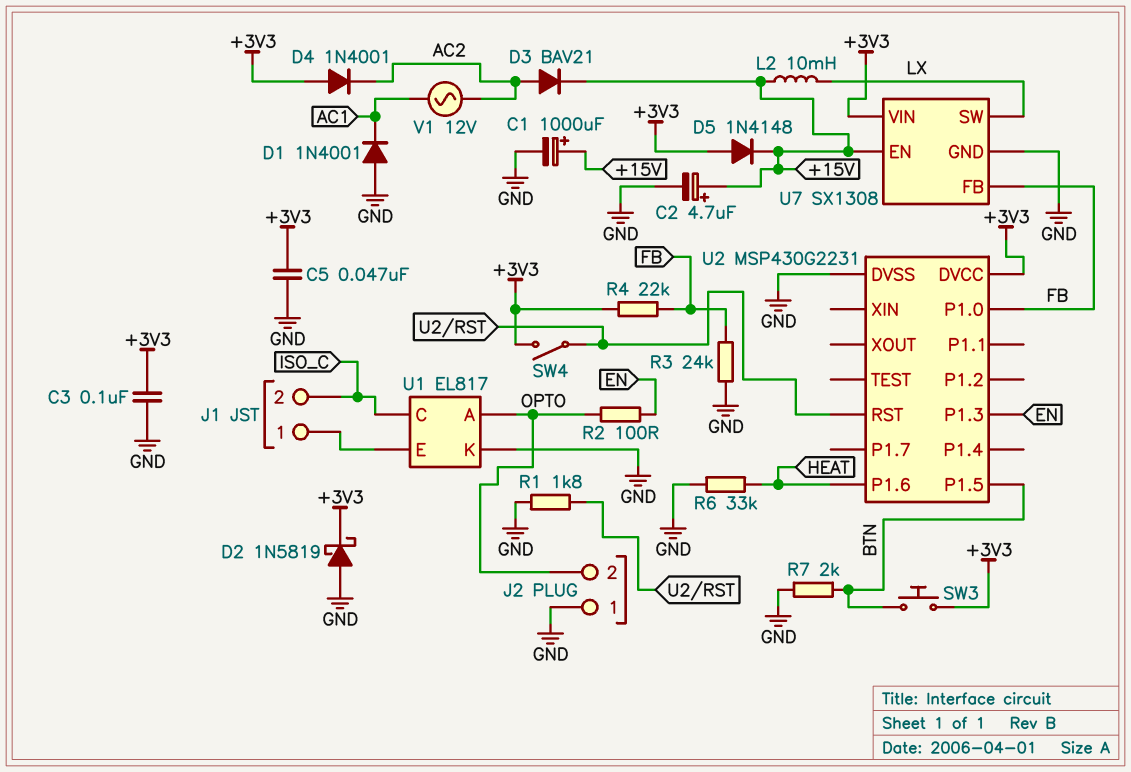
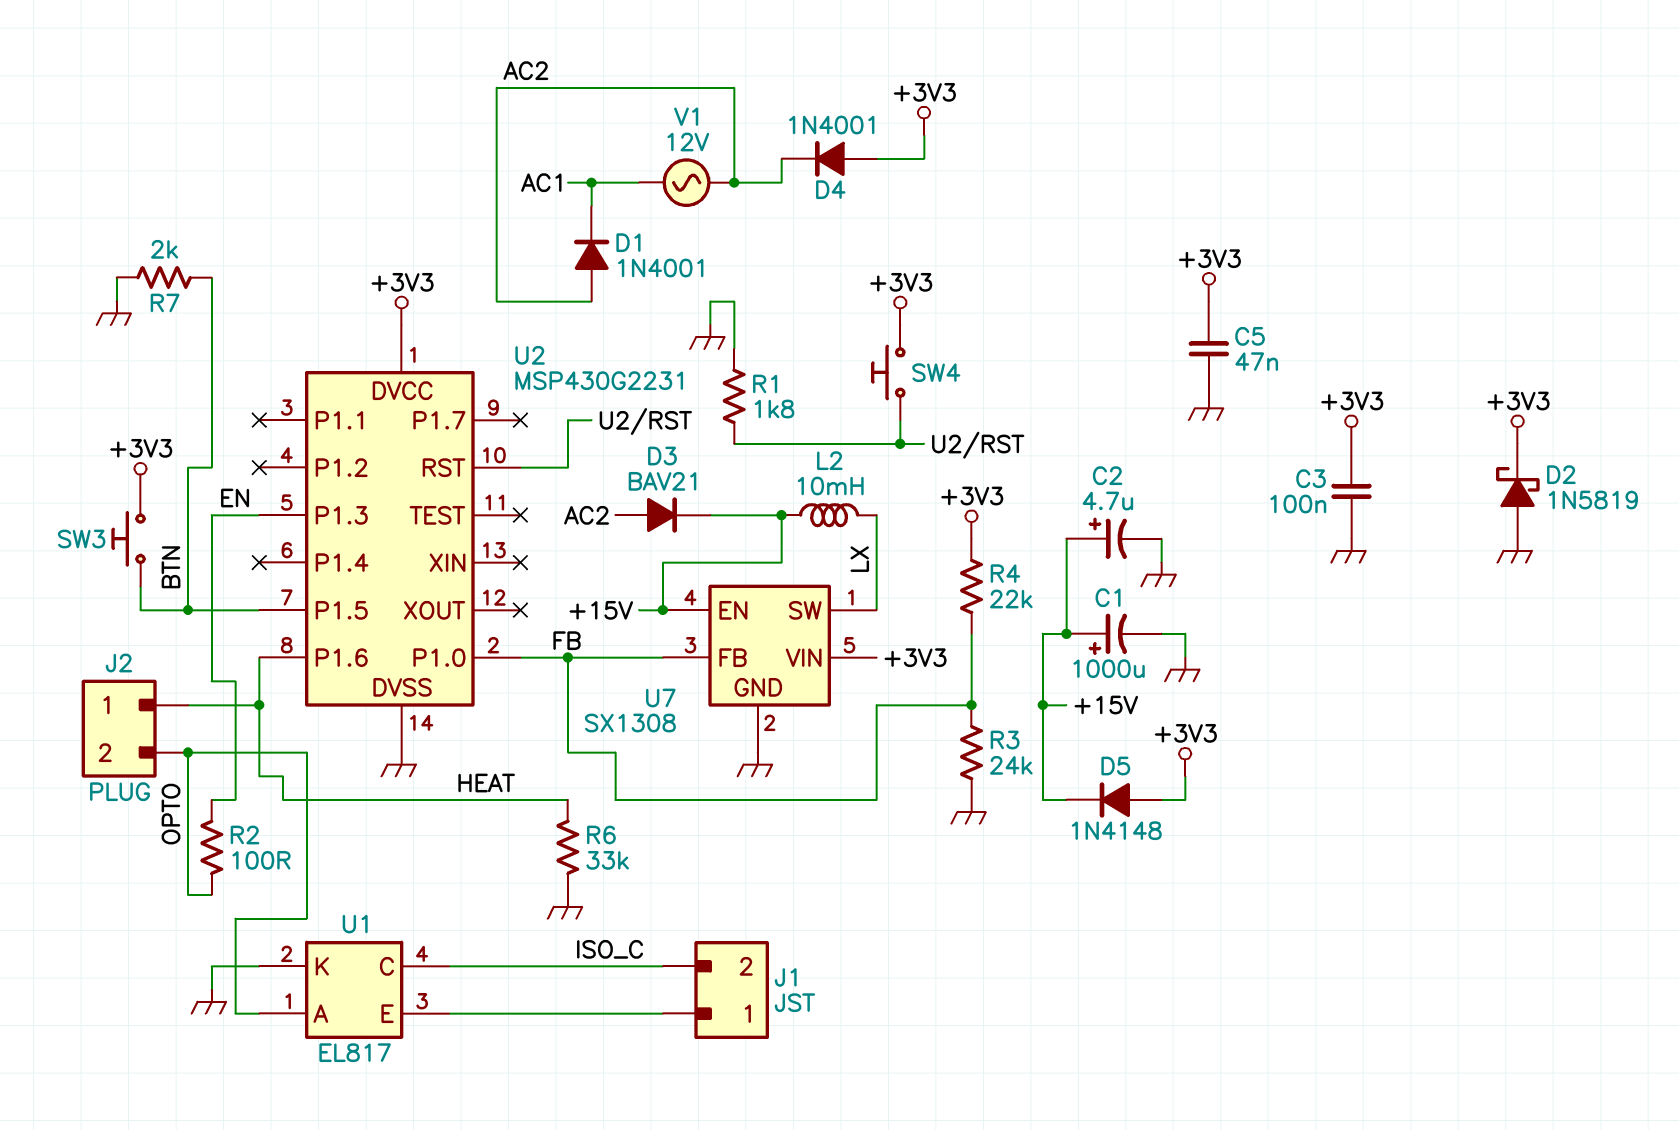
D1: diode 1N4001 (A GND, K AC1) -> diode 1N4001 (A AC2, K AC1)
J2 pin 1: GND -> HEAT
SW4: switch (+3V3, U2/RST) -> button (+3V3, U2/RST)

